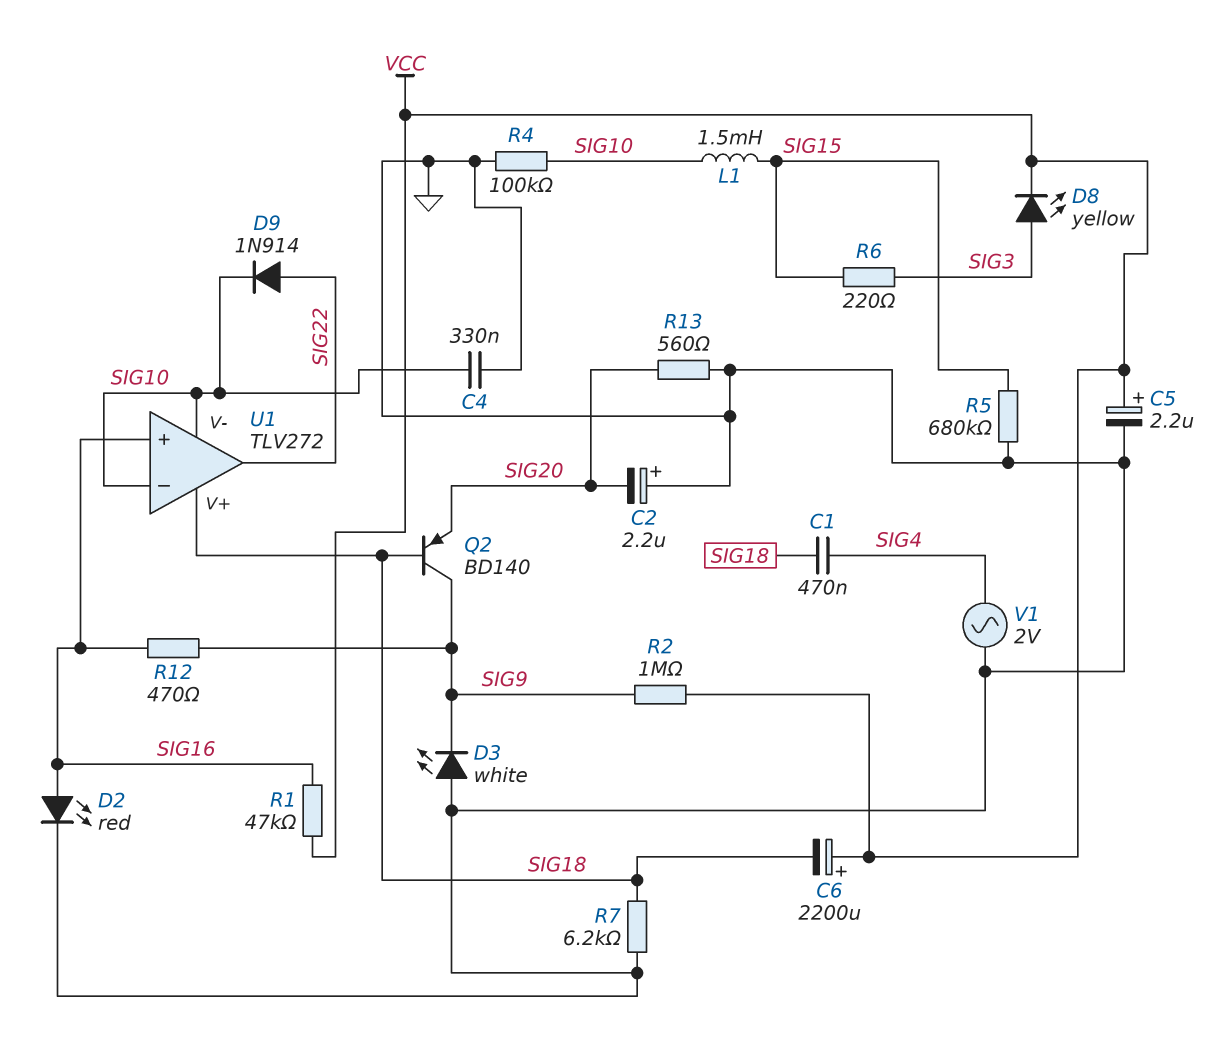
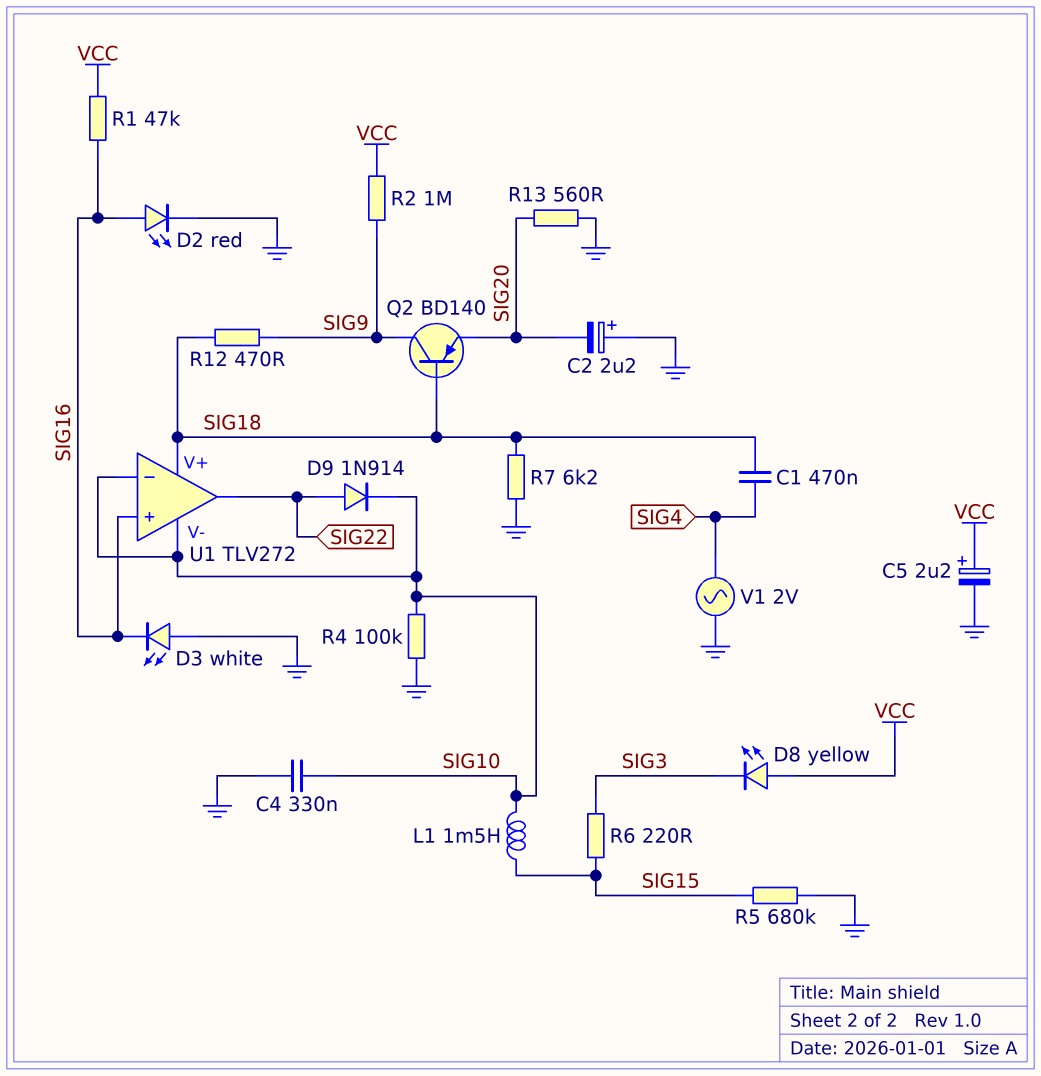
C6: 2200uF (plus VCC, minus SIG18) -> none
D3: LED white (A GND, K SIG9) -> LED white (A GND, K SIG16)
D8: LED yellow (A SIG3, K VCC) -> LED yellow (A VCC, K SIG3)
R12: 470 (SIG9, SIG16) -> 470 (SIG9, SIG18)

